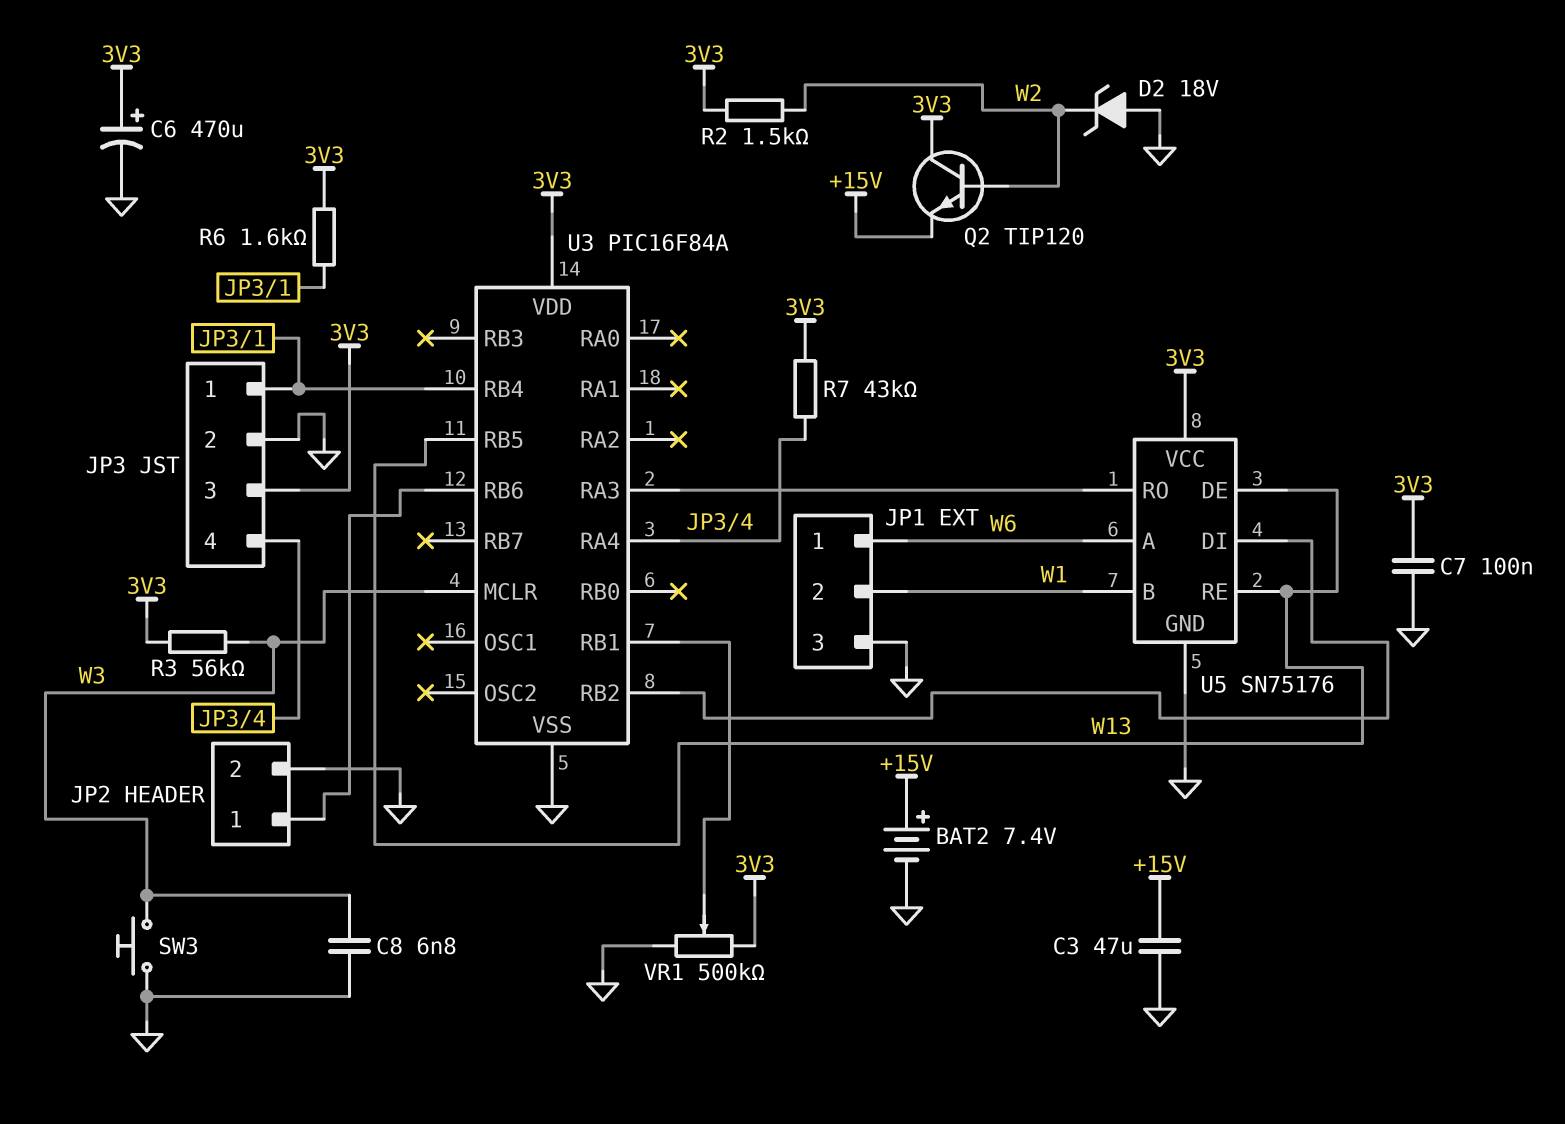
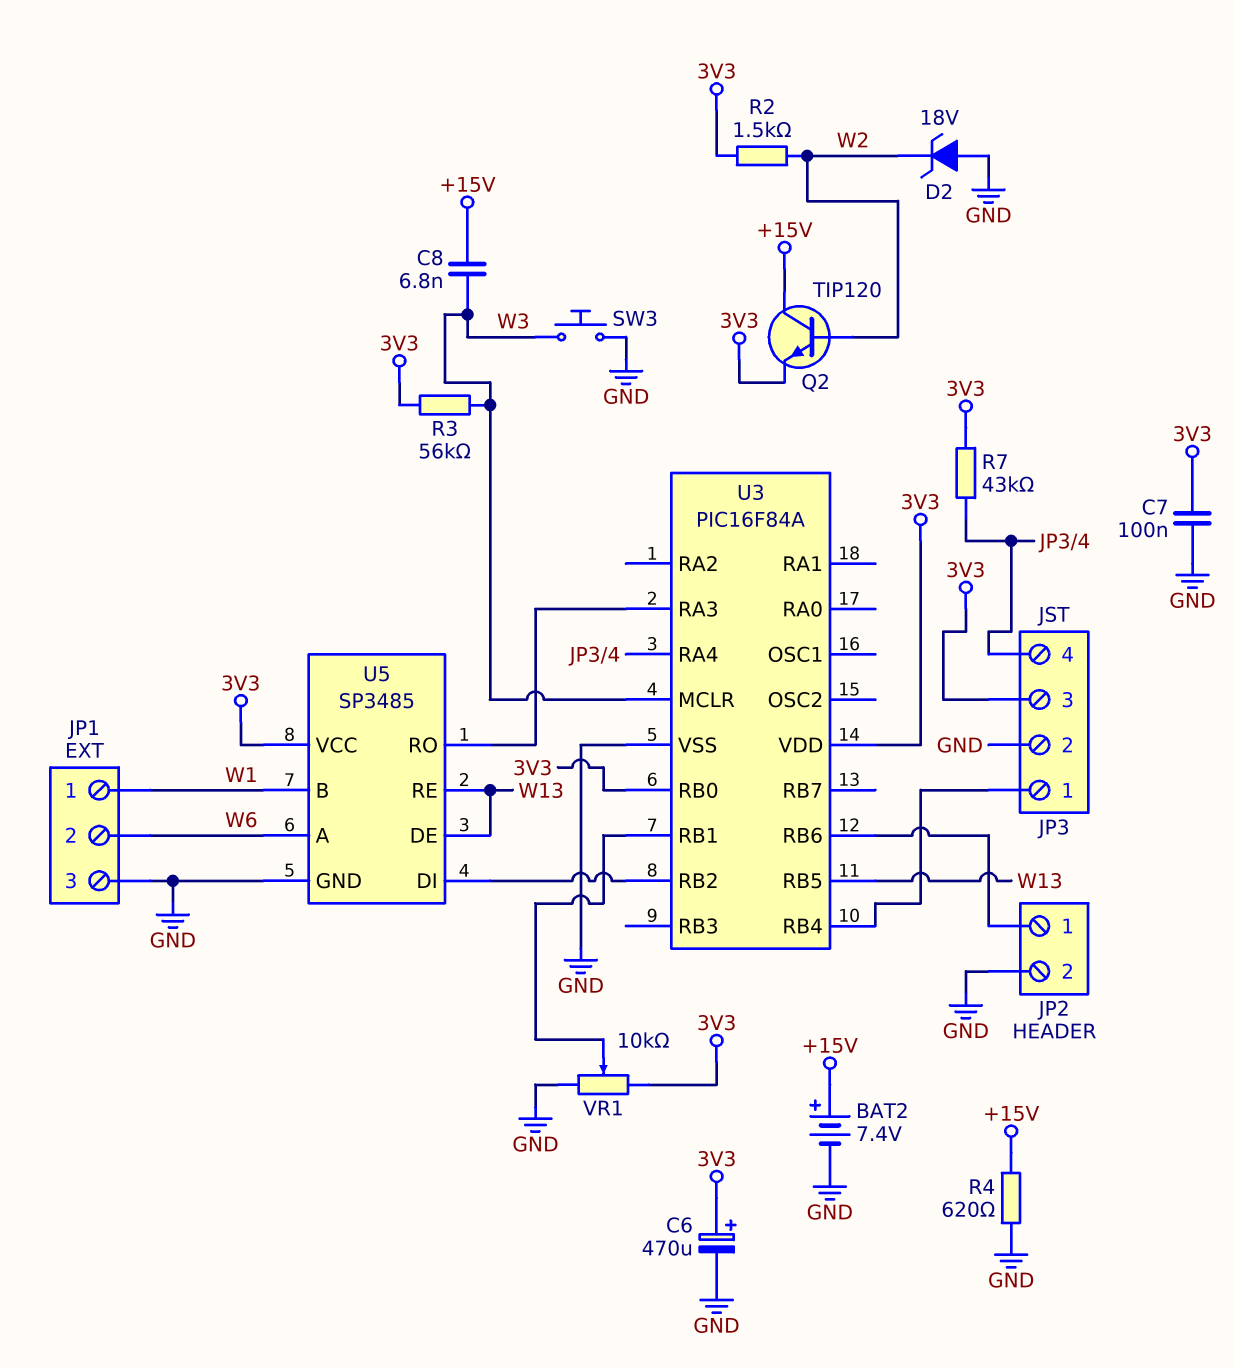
C3: 47uF (+15V, GND) -> none
C8: 6.8nF (GND, W3) -> 6.8nF (+15V, W3)
JP1 pin 1: W6 -> W1
JP1 pin 2: W1 -> W6
Q2: NPN TIP120 (B W2, C 3V3, E +15V) -> NPN TIP120 (B W2, C +15V, E 3V3)
R4: none -> 620 (+15V, GND)
R6: 1.6k (3V3, JP3/1) -> none
U3 pin RB0: none -> 3V3
U5: SN75176 -> SP3485
VR1: 500k (3V3, GND, wiper U3/RB1) -> 10k (3V3, GND, wiper U3/RB1)

